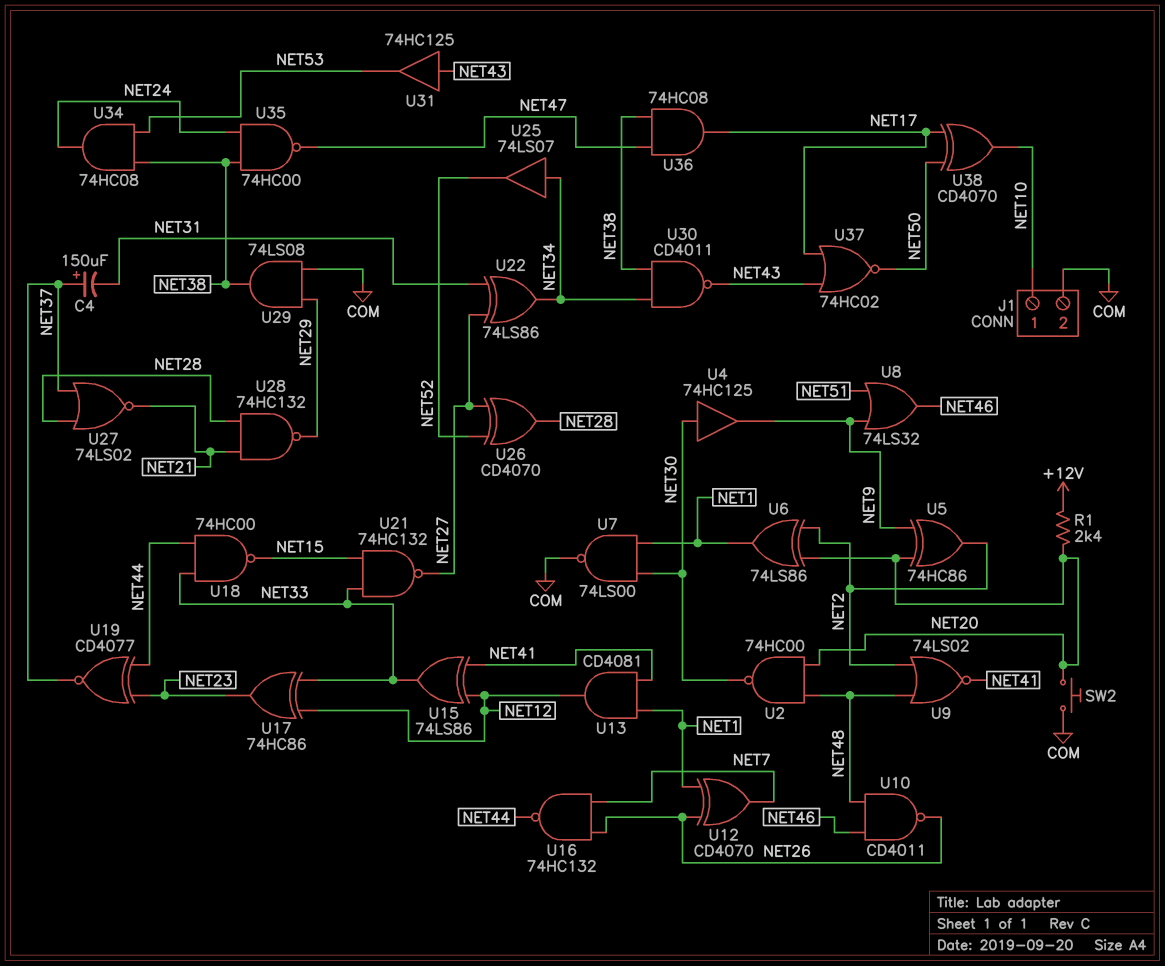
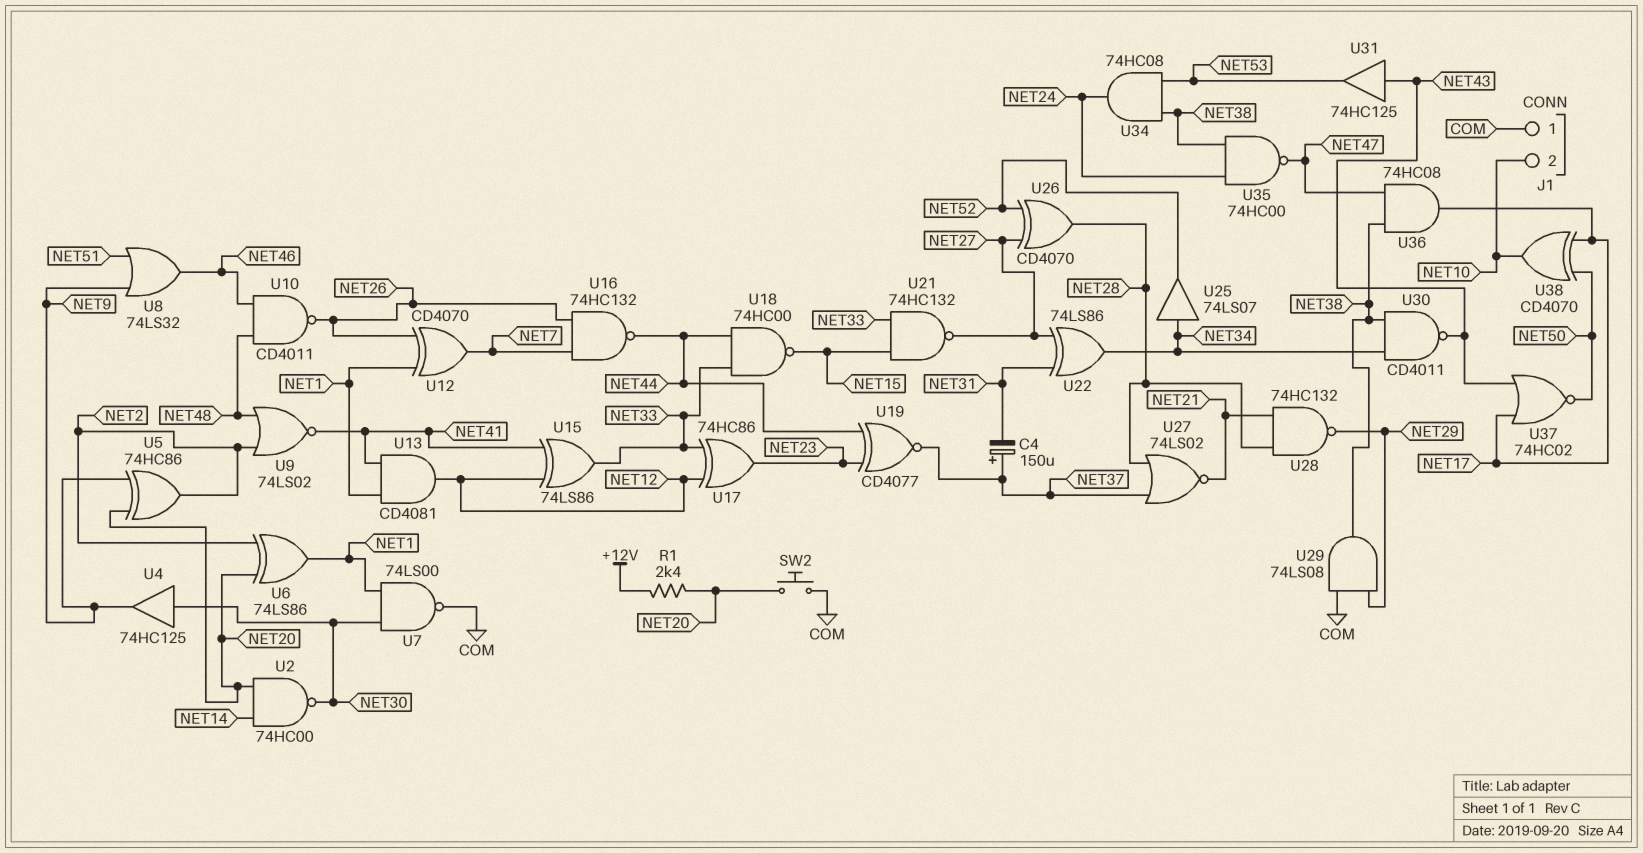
J1 pin 1: NET10 -> COM
J1 pin 2: COM -> NET10
U2: NAND 74HC00 (in NET20, in NET48, out NET30) -> NAND 74HC00 (in NET14, in NET20, out NET30)

